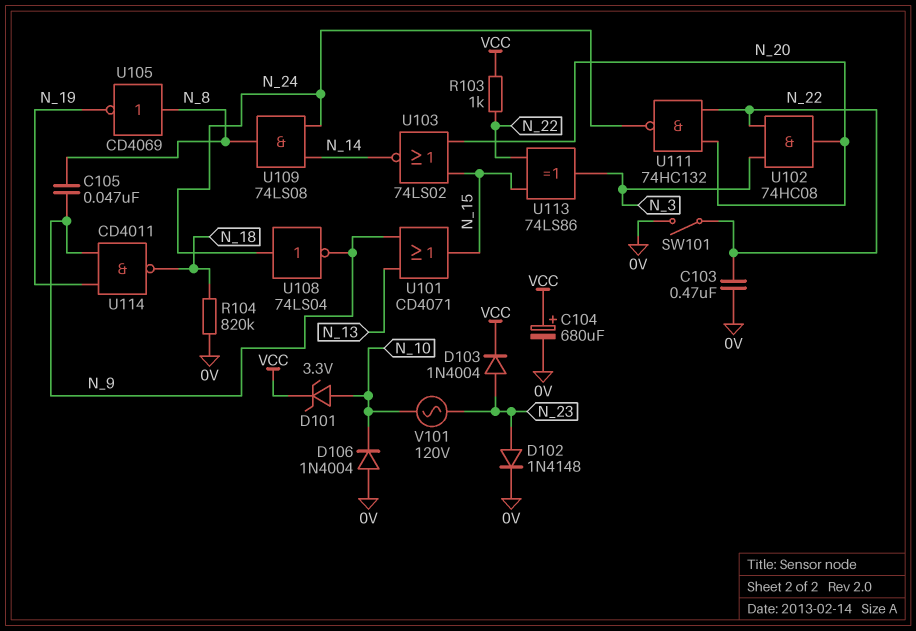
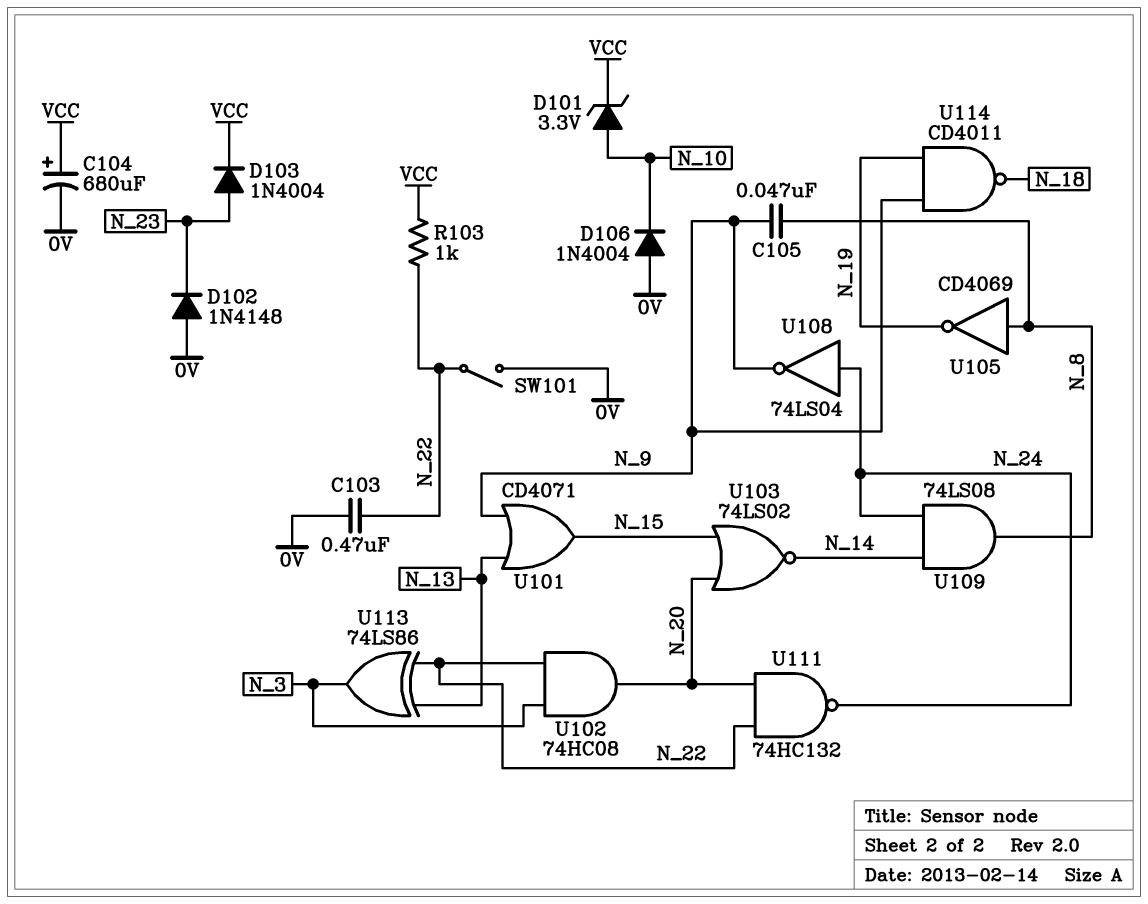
D102: diode 1N4148 (A N_23, K 0V) -> diode 1N4148 (A 0V, K N_23)
R104: 820k (0V, N_18) -> none
U113: XOR 74LS86 (in N_15, in N_22, out N_3) -> XOR 74LS86 (in N_13, in N_22, out N_3)
V101: AC 120V (N_10, N_23) -> none

